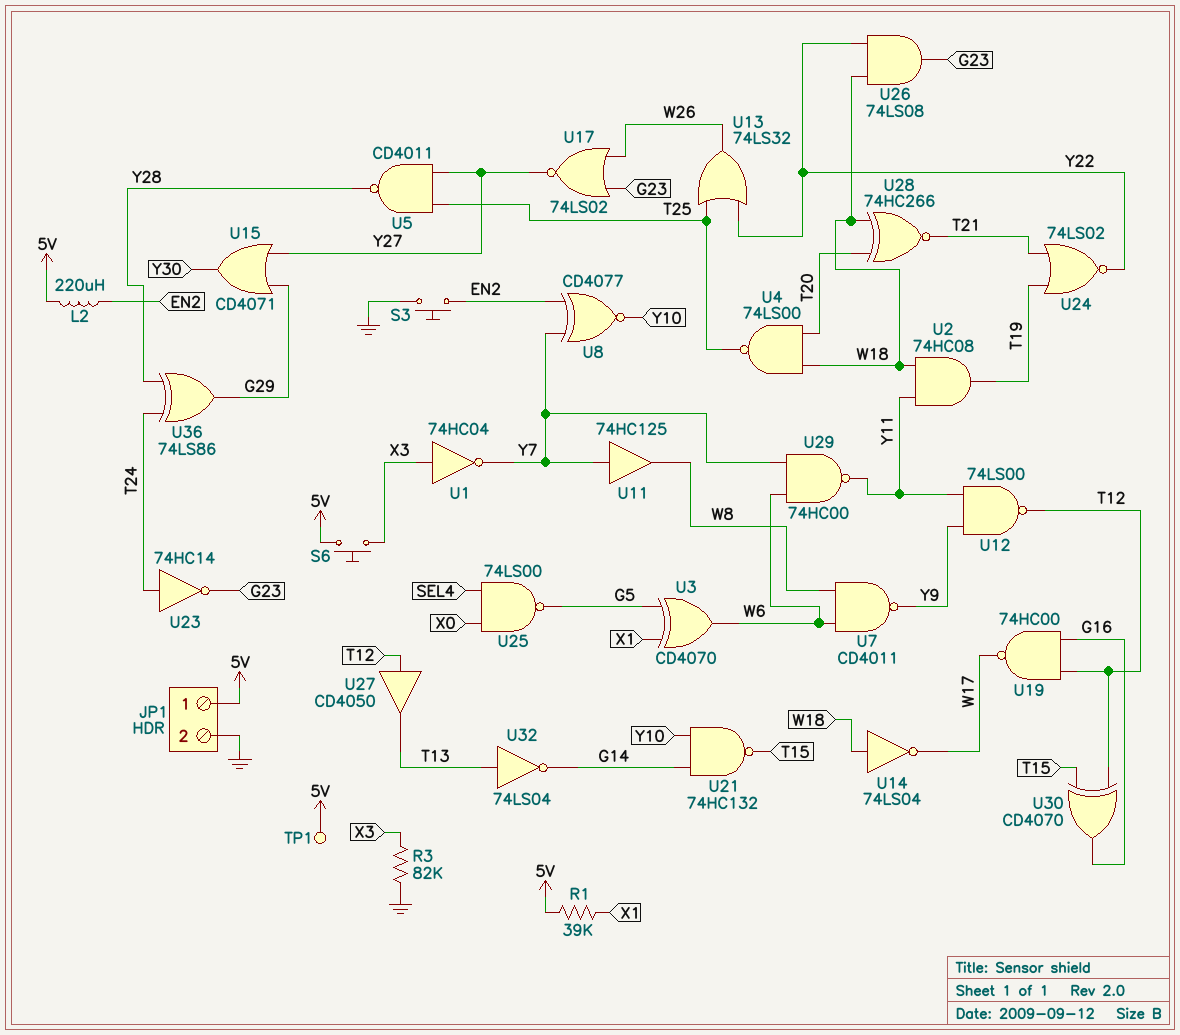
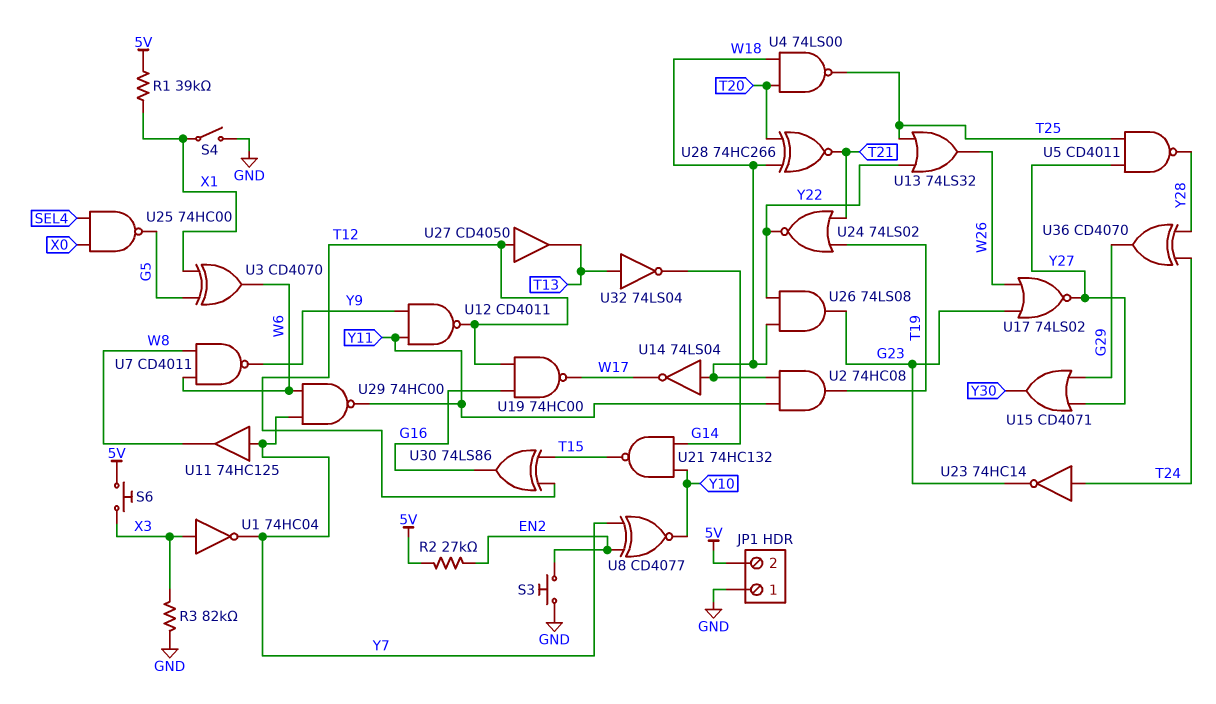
JP1 pin 1: 5V -> GND
JP1 pin 2: GND -> 5V
L2: 220uH (5V, EN2) -> none
R2: none -> 27k (5V, EN2)
S4: none -> switch (GND, X1)
TP1: test point (5V) -> none
U12: NAND 74LS00 (in Y9, in Y11, out T12) -> NAND CD4011 (in Y9, in Y11, out T12)
U25: NAND 74LS00 (in SEL4, in X0, out G5) -> NAND 74HC00 (in SEL4, in X0, out G5)
U30: XOR CD4070 (in T12, in T15, out G16) -> XOR 74LS86 (in T12, in T15, out G16)
U36: XOR 74LS86 (in T24, in Y28, out G29) -> XOR CD4070 (in T24, in Y28, out G29)

